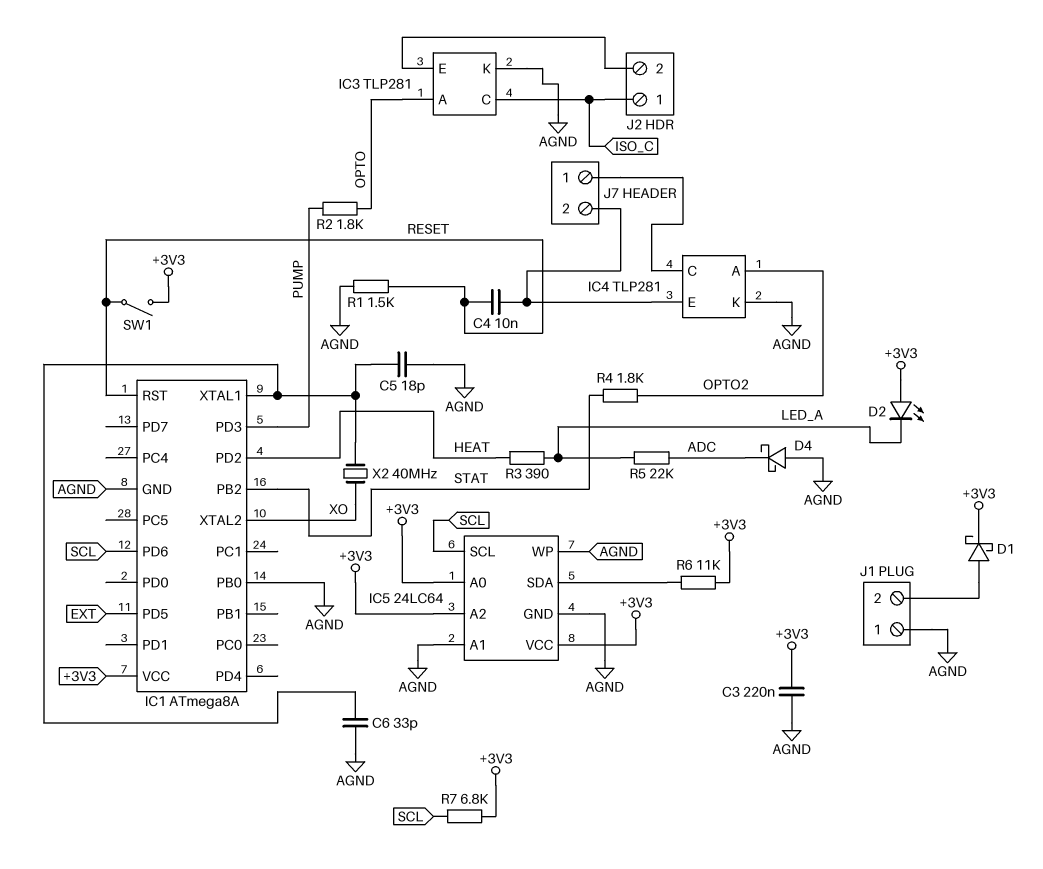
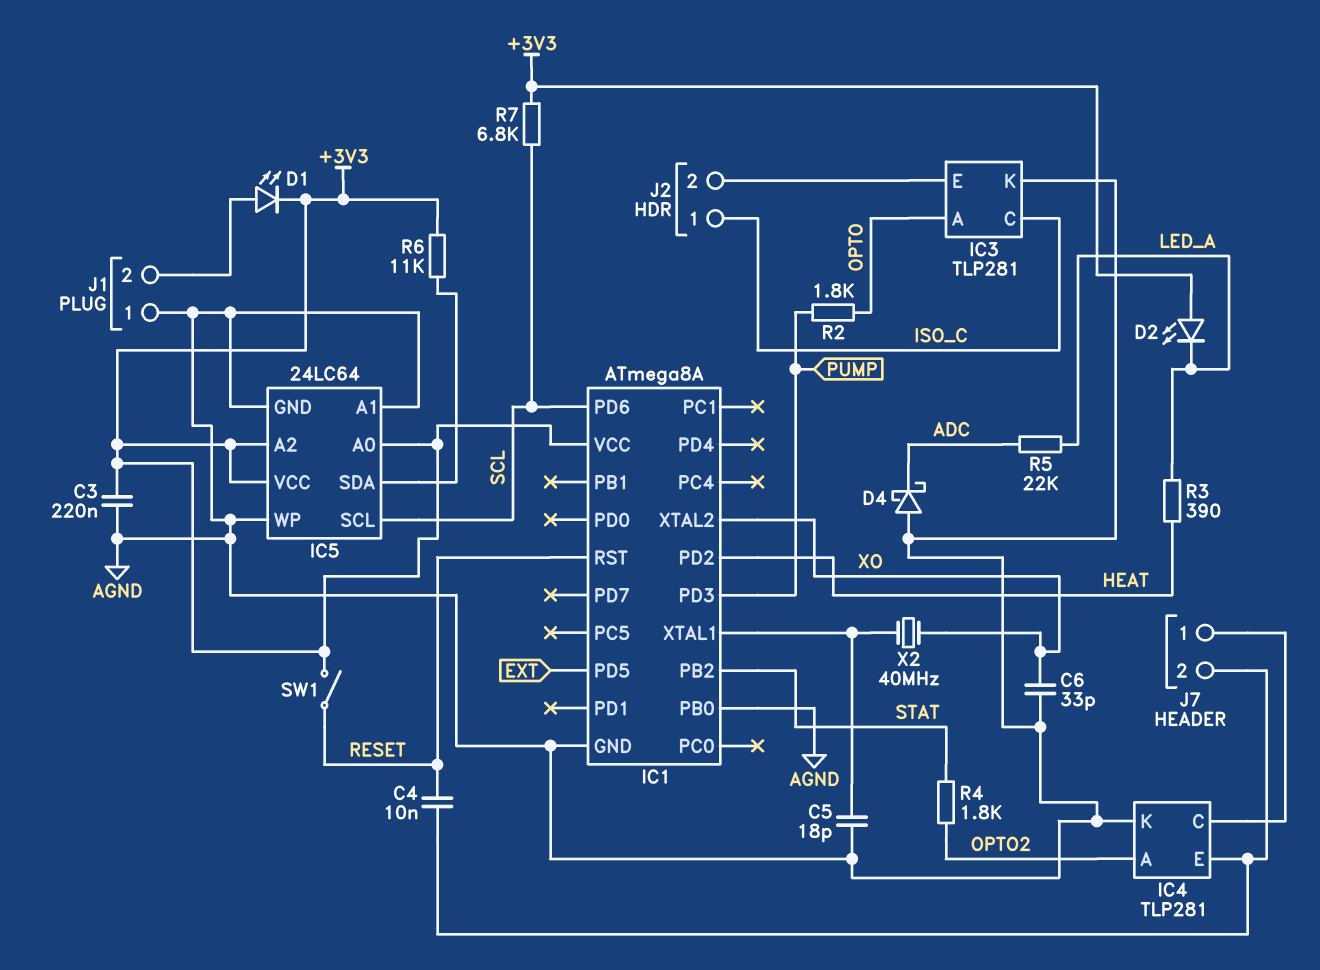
C6: 33pF (AGND, IC1/XTAL1) -> 33pF (AGND, XO)
D1: schottky (A J1/2, K +3V3) -> LED (A J1/2, K +3V3)
R1: 1.5k (AGND, RESET) -> none

